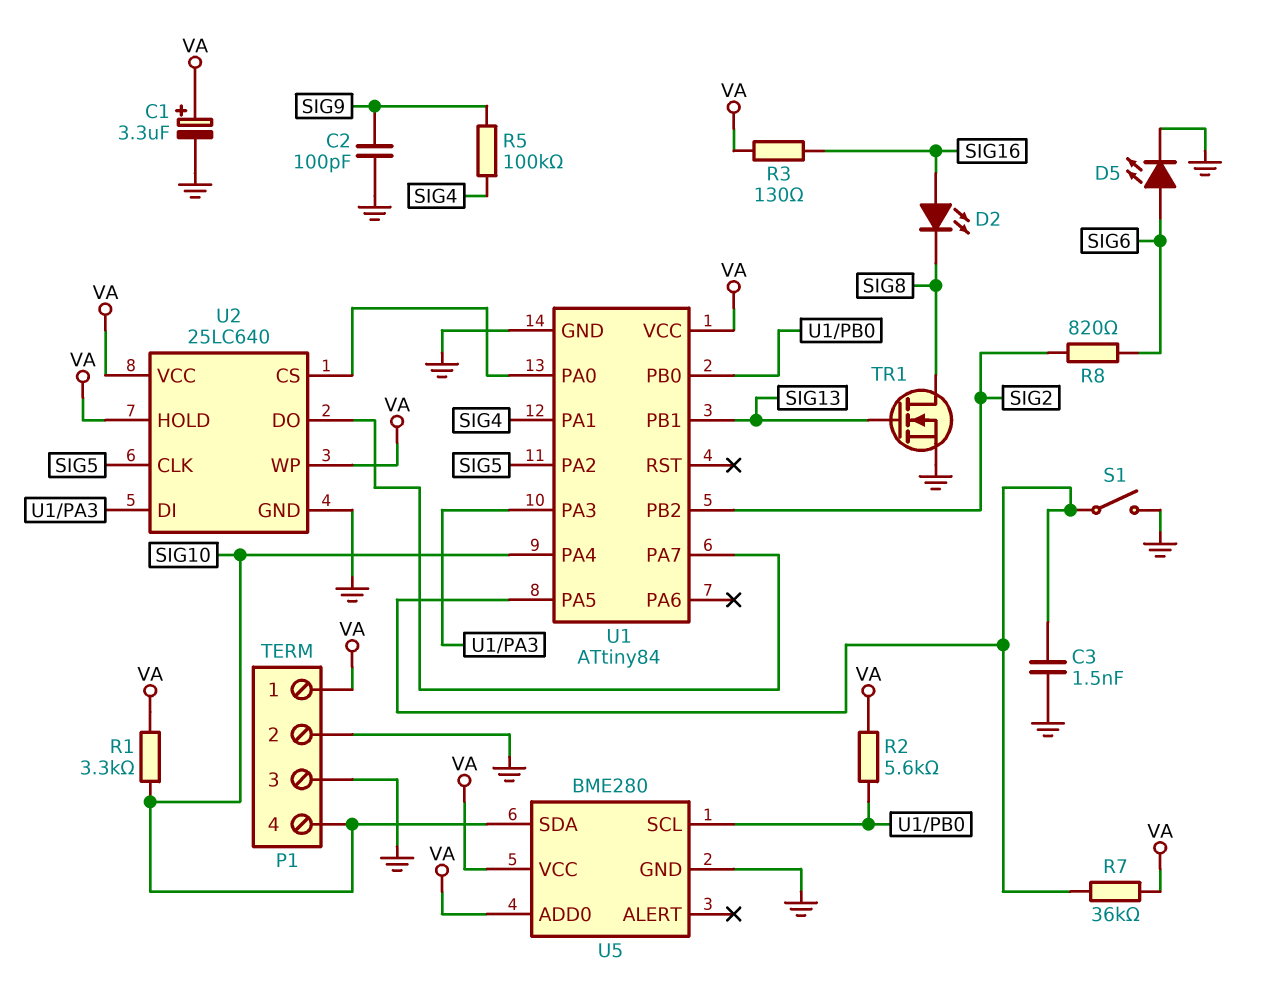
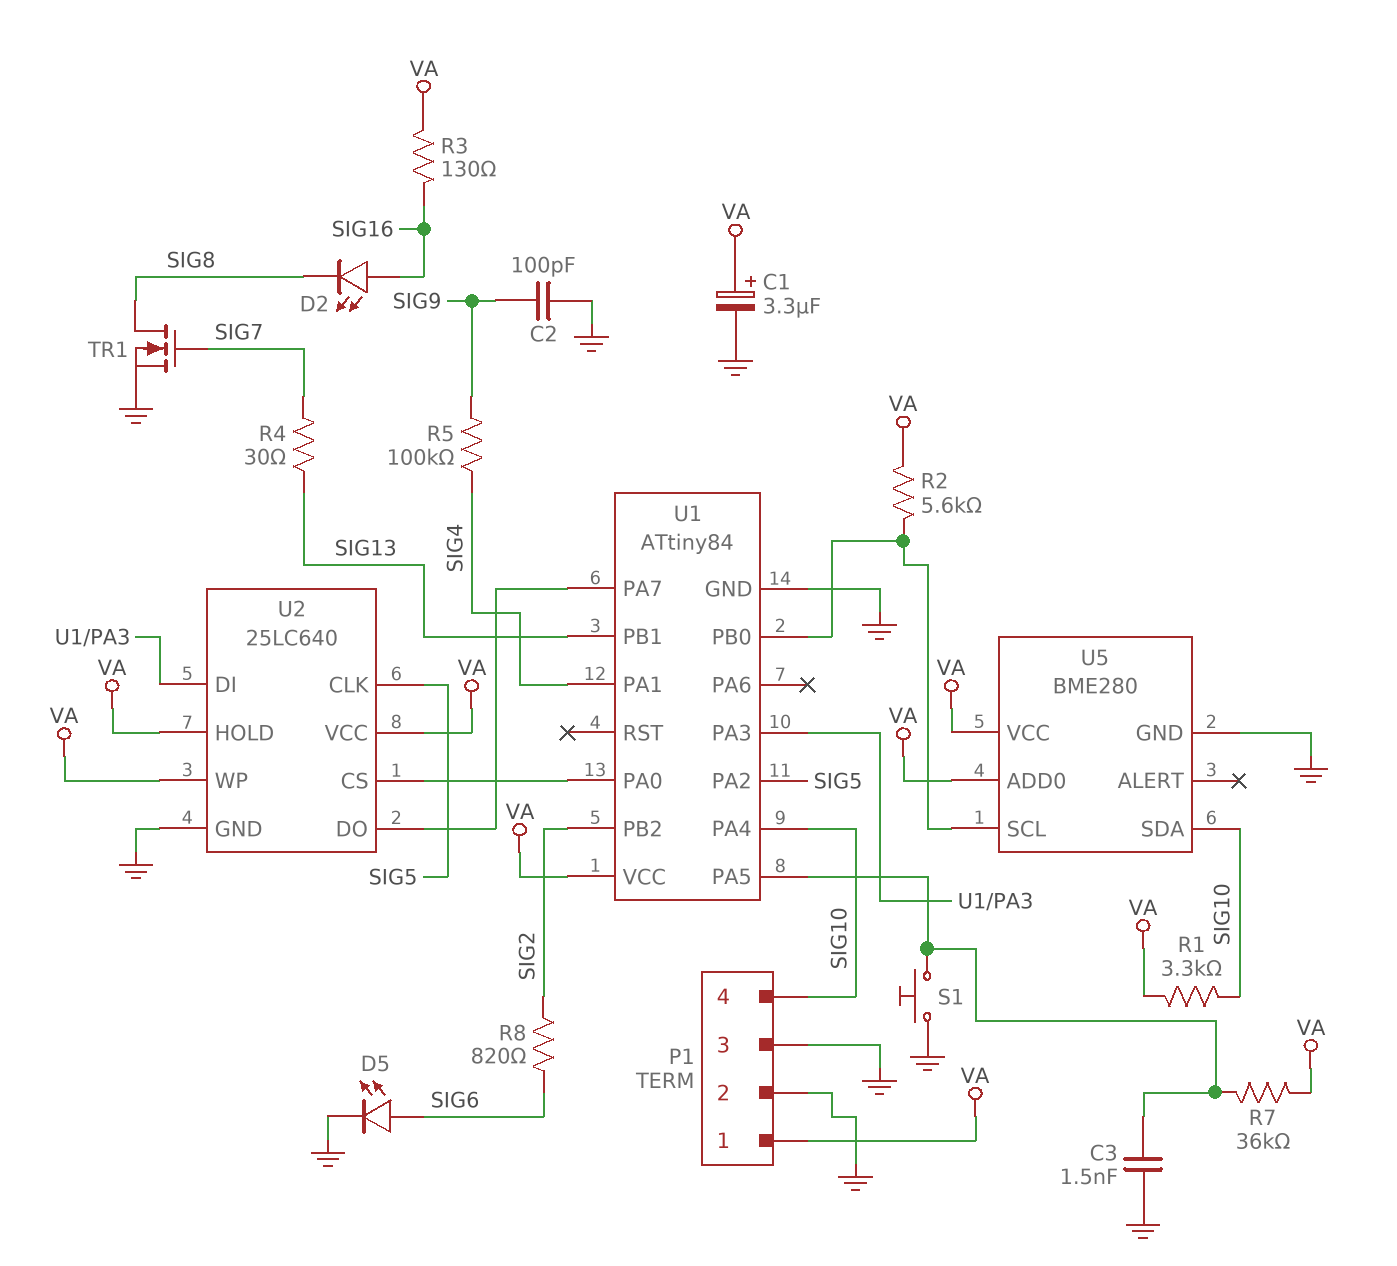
R4: none -> 30 (SIG7, SIG13)
S1: switch (GND, U1/PA5) -> button (GND, U1/PA5)
TR1: NMOS (G SIG13, D SIG8, S GND) -> NMOS (G SIG7, D SIG8, S GND)

